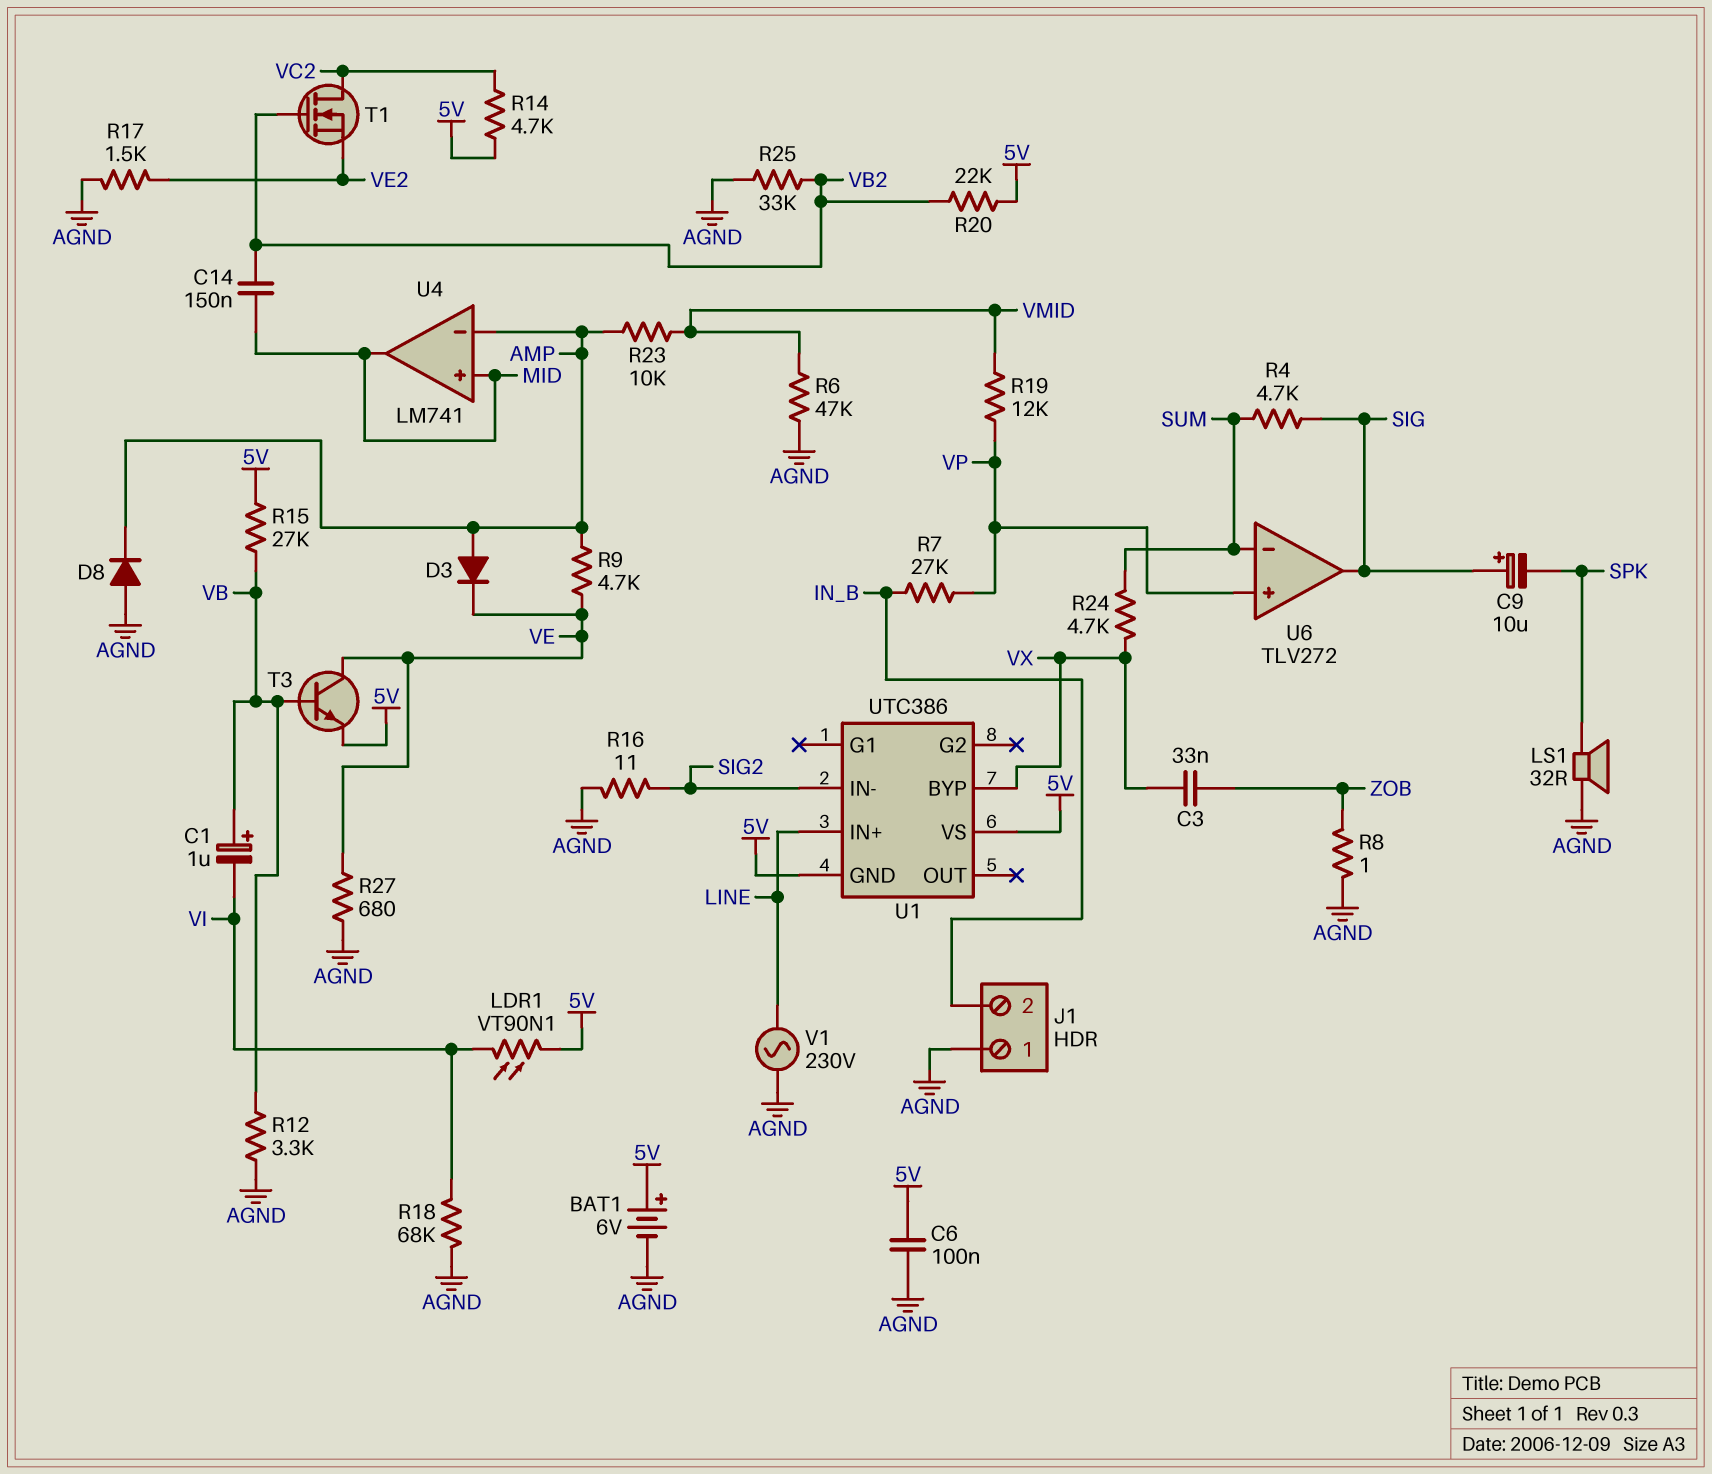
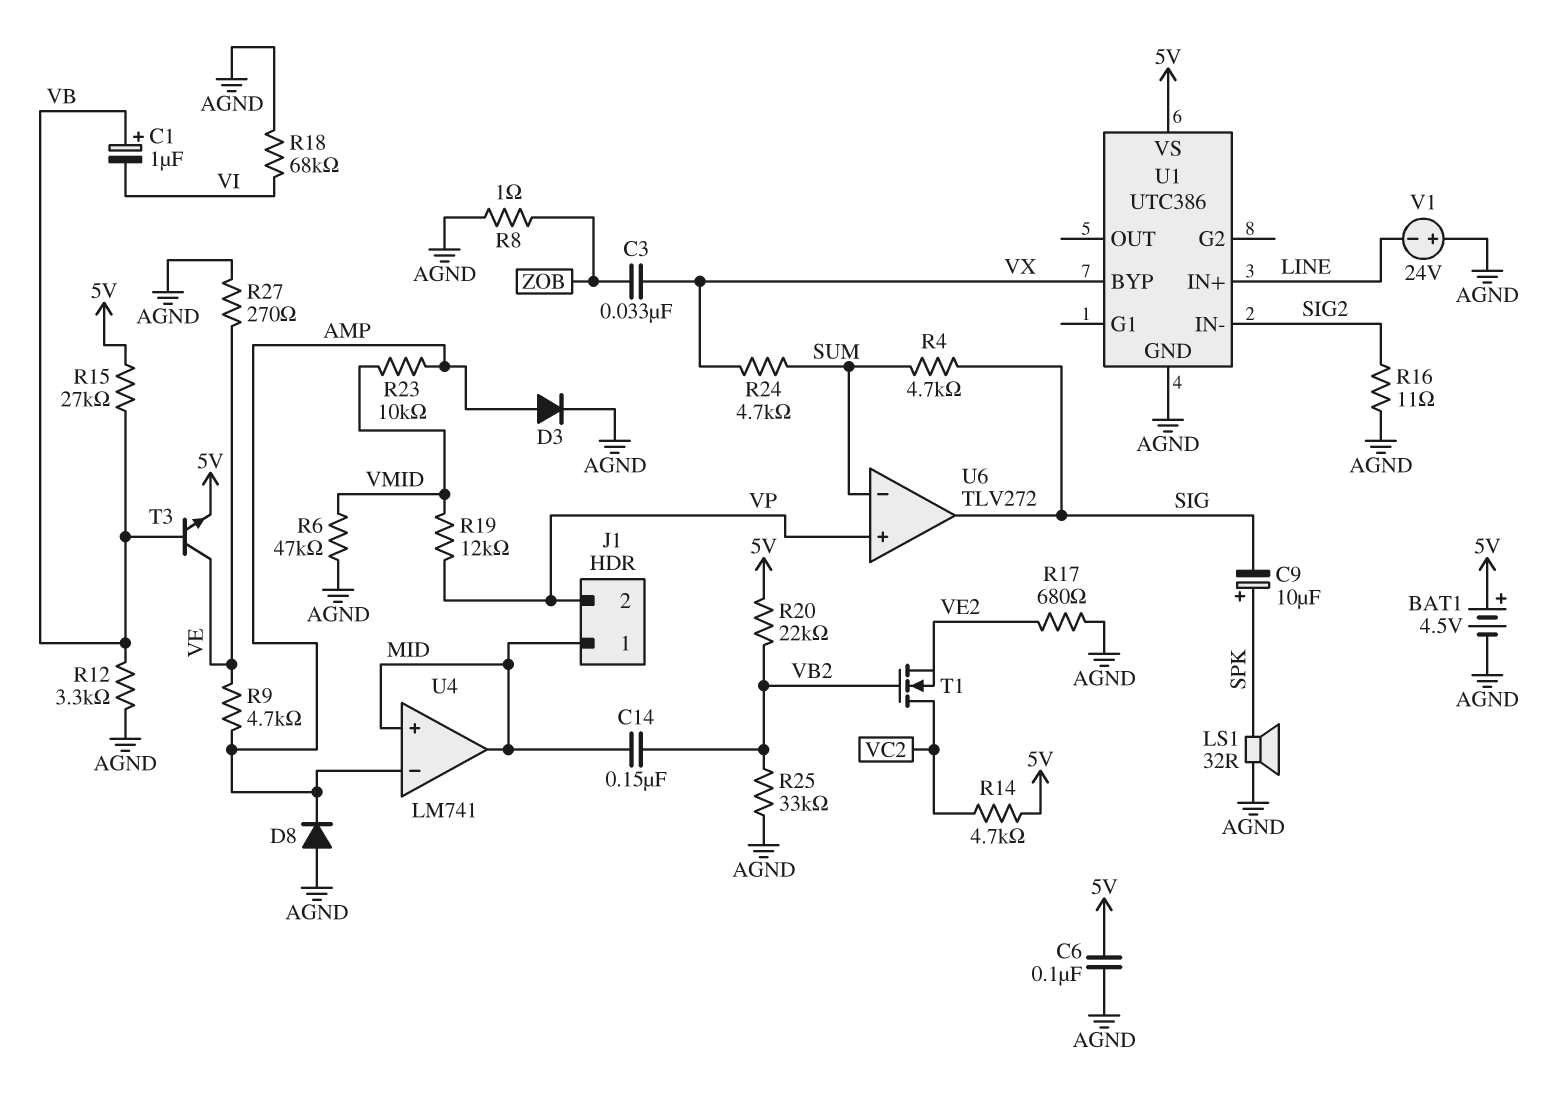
BAT1: 6V (plus 5V, minus AGND) -> 4.5V (plus 5V, minus AGND)
C9: 10uF (plus SIG, minus SPK) -> 10uF (plus SPK, minus SIG)
D3: diode (A AMP, K VE) -> diode (A AMP, K AGND)
J1 pin 1: AGND -> MID
J1 pin 2: IN_B -> VP
LDR1: VT90N1 (5V, VI) -> none
R7: 27k (IN_B, VP) -> none
R17: 1.5k (AGND, VE2) -> 680 (AGND, VE2)
R27: 680 (AGND, VE) -> 270 (AGND, VE)
U1 pin GND: 5V -> AGND
V1: AC 230V (AGND, LINE) -> 24V (plus AGND, minus LINE)

